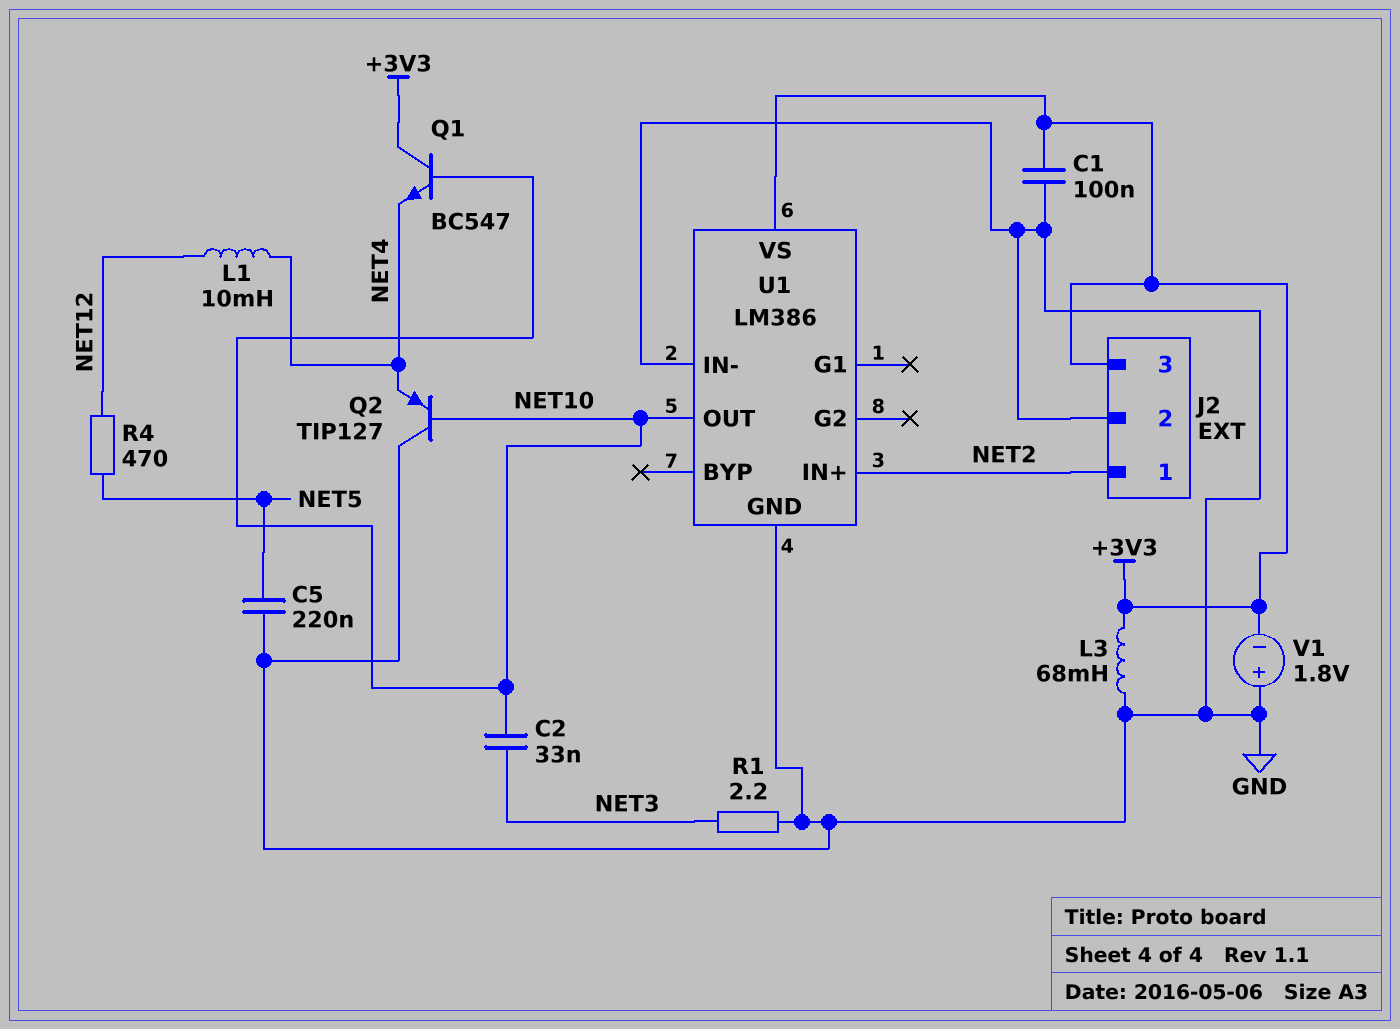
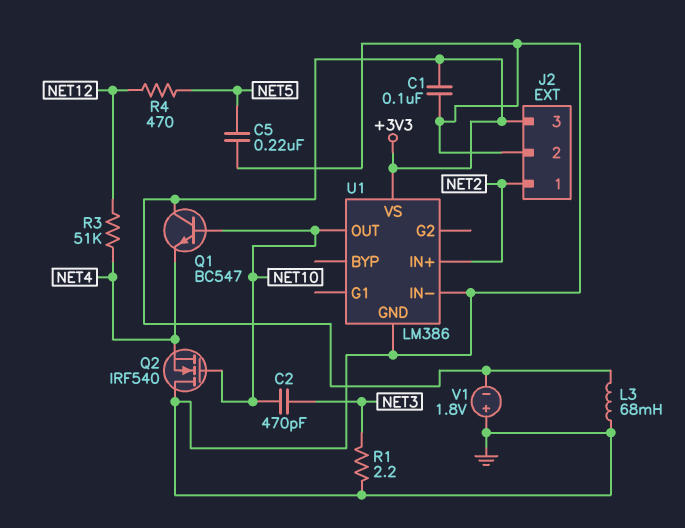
C2: 33nF (NET3, NET10) -> 470pF (NET3, NET10)
L1: 10mH (NET4, NET12) -> none
Q2: PNP TIP127 (B NET10, C GND, E NET4) -> NMOS IRF540 (G NET10, D GND, S NET4)
R3: none -> 51k (NET4, NET12)

